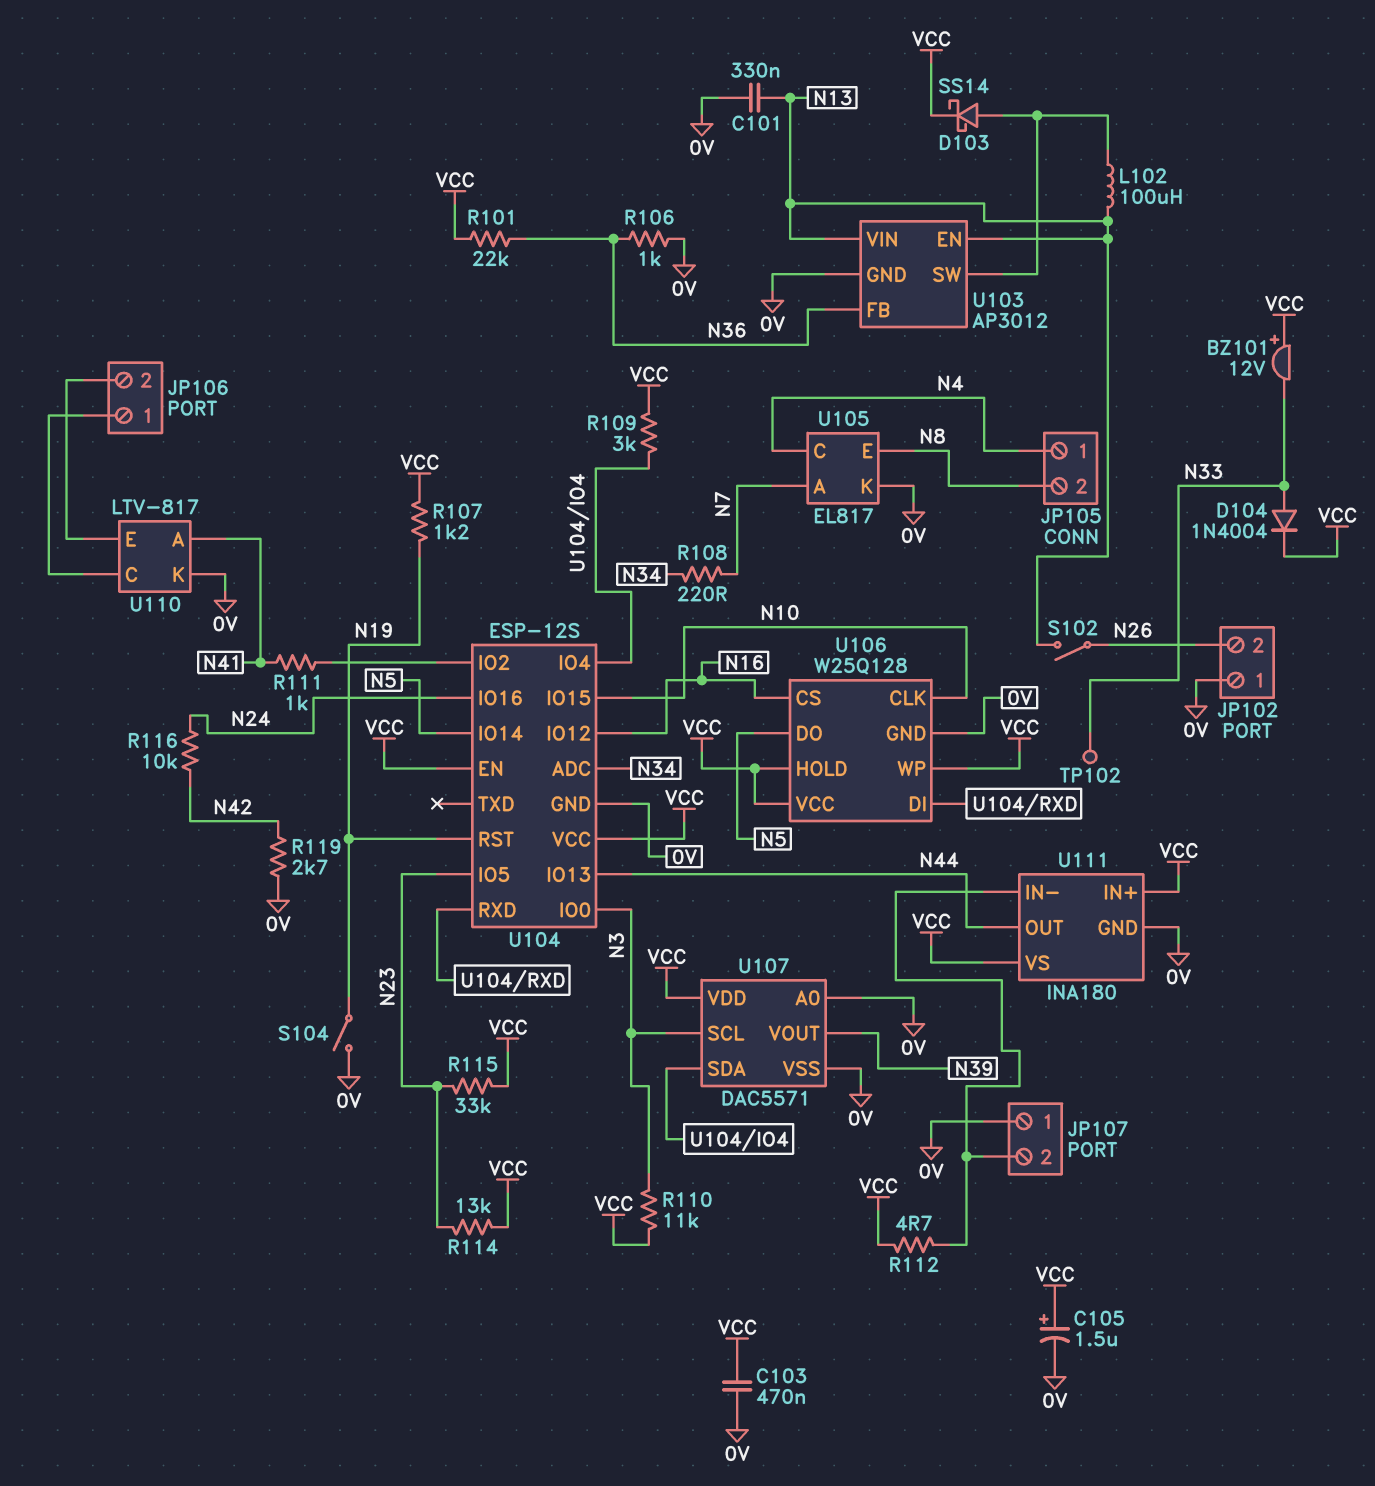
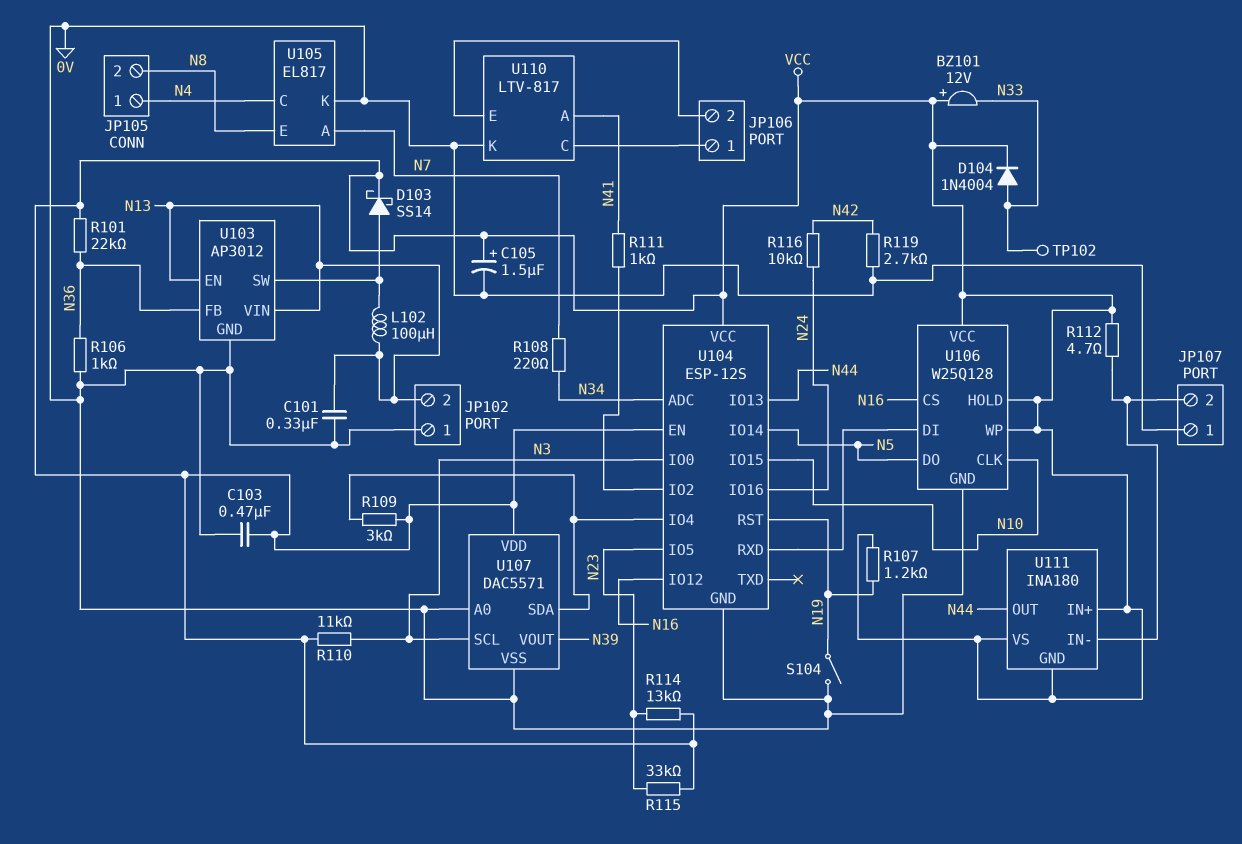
JP102 pin 2: N26 -> N13
S102: switch (N13, N26) -> none
U111 pin GND: 0V -> VCC

